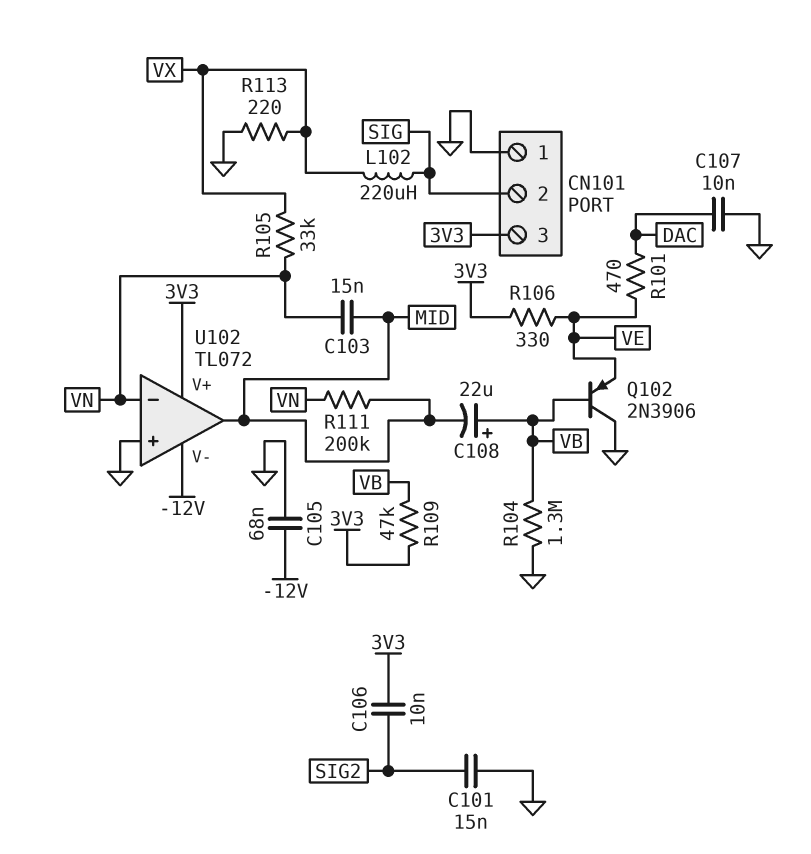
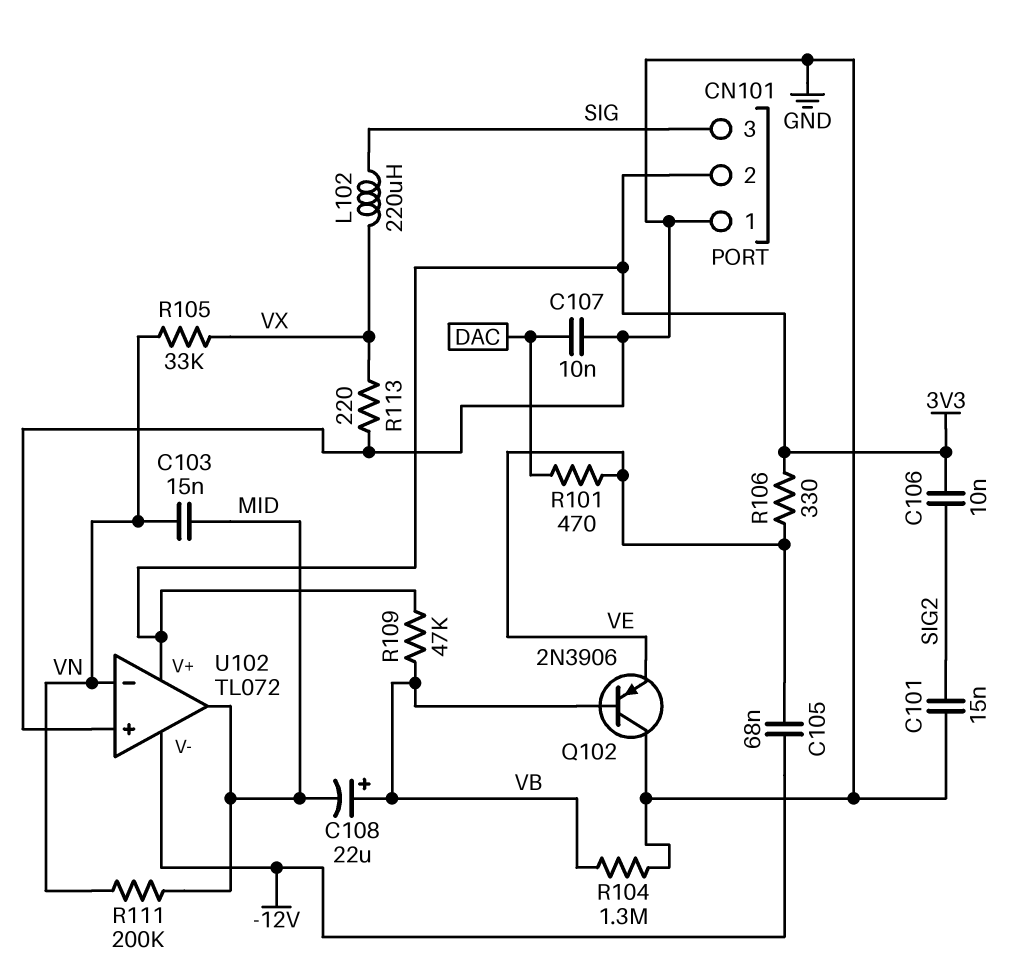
C105: 68nF (-12V, GND) -> 68nF (-12V, VE)
CN101 pin 2: SIG -> 3V3
CN101 pin 3: 3V3 -> SIG

